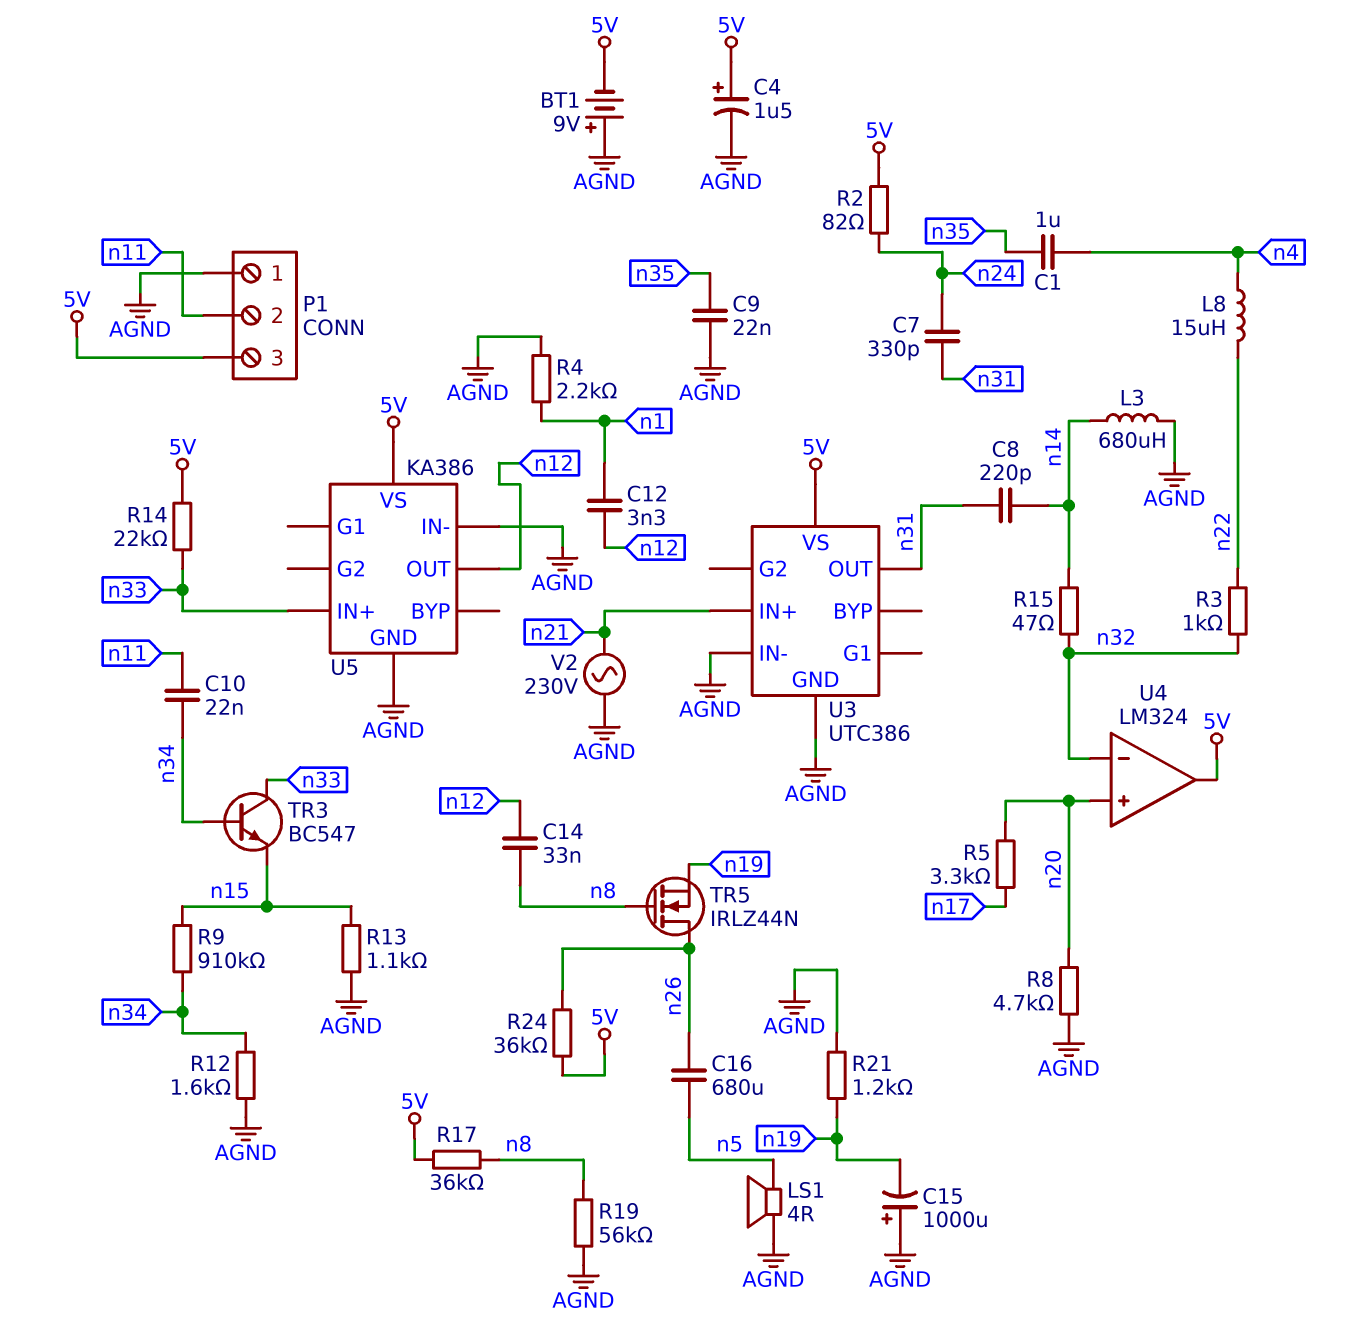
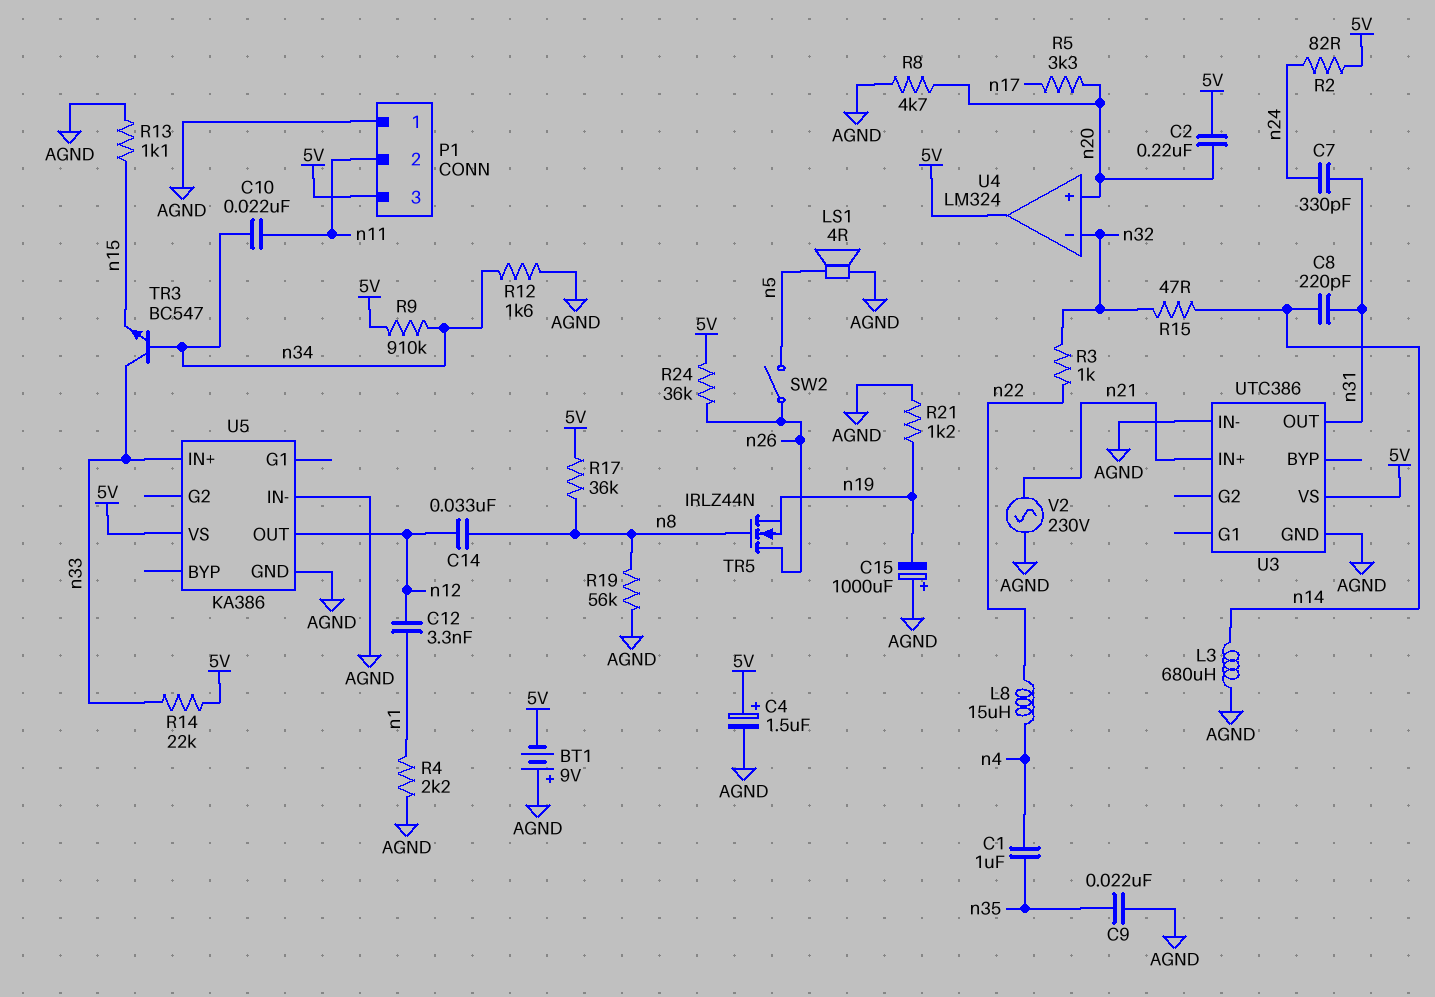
C2: none -> 220nF (5V, n20)
C16: 680uF (n5, n26) -> none
R9: 910k (n15, n34) -> 910k (5V, n34)
SW2: none -> switch (n5, n26)

